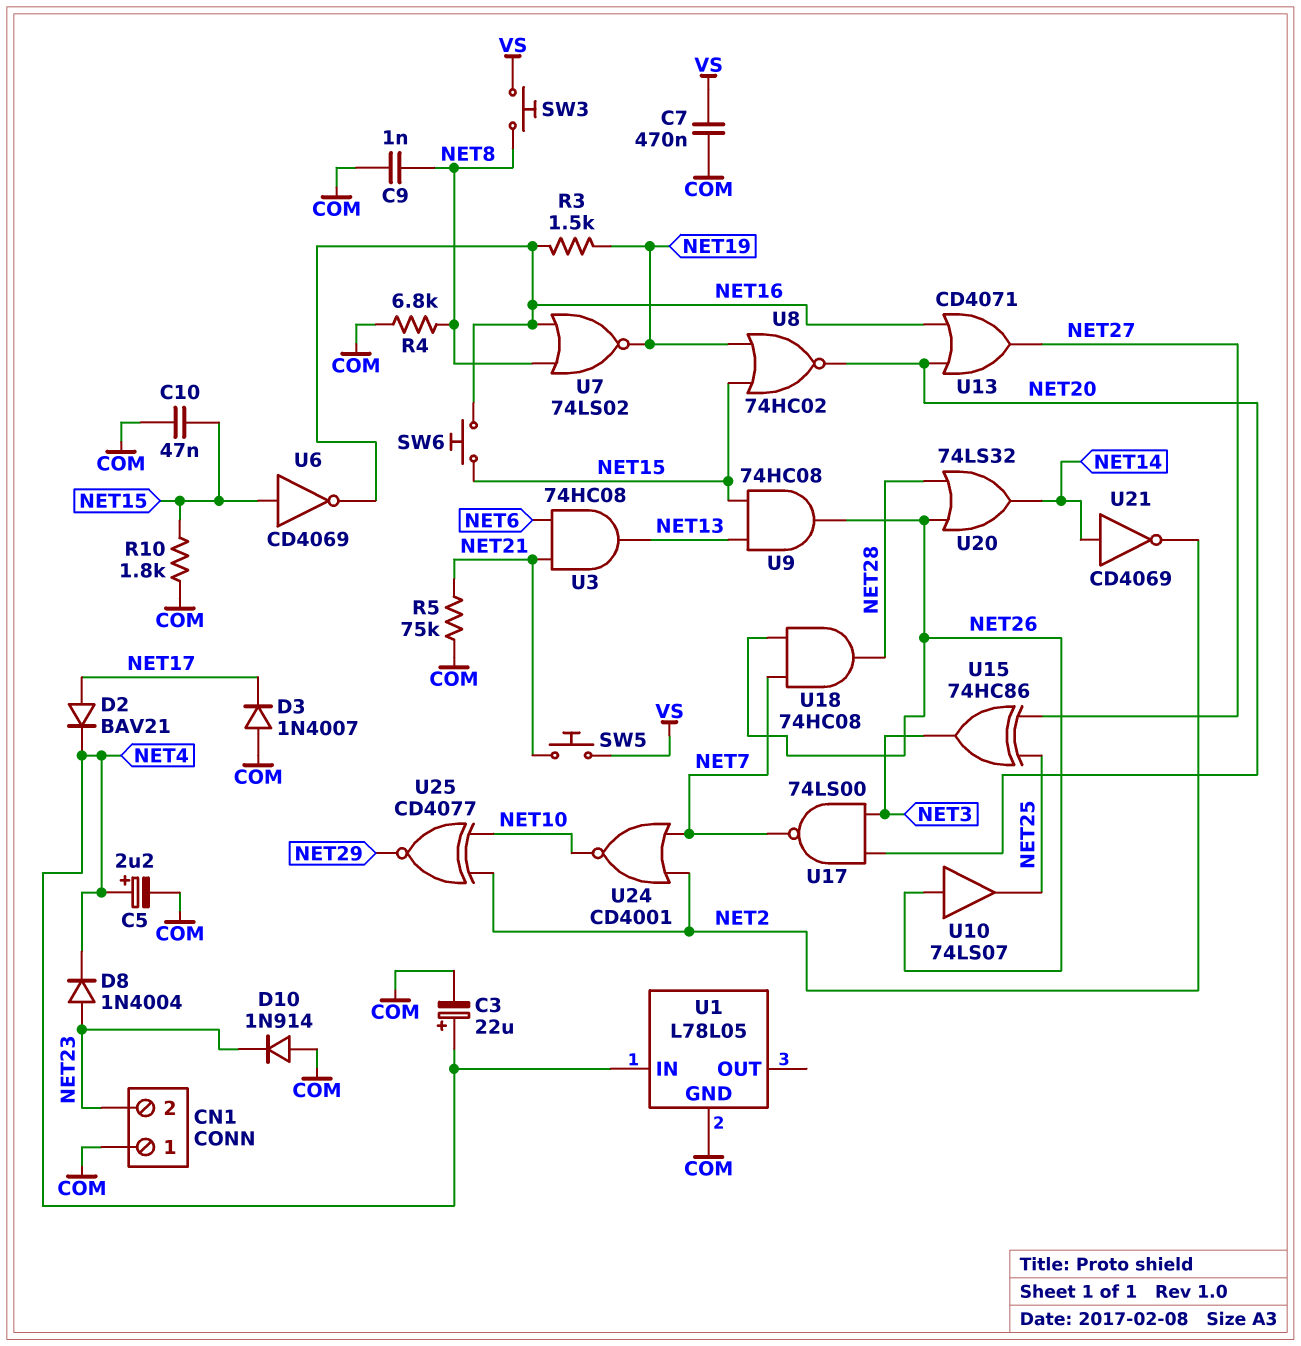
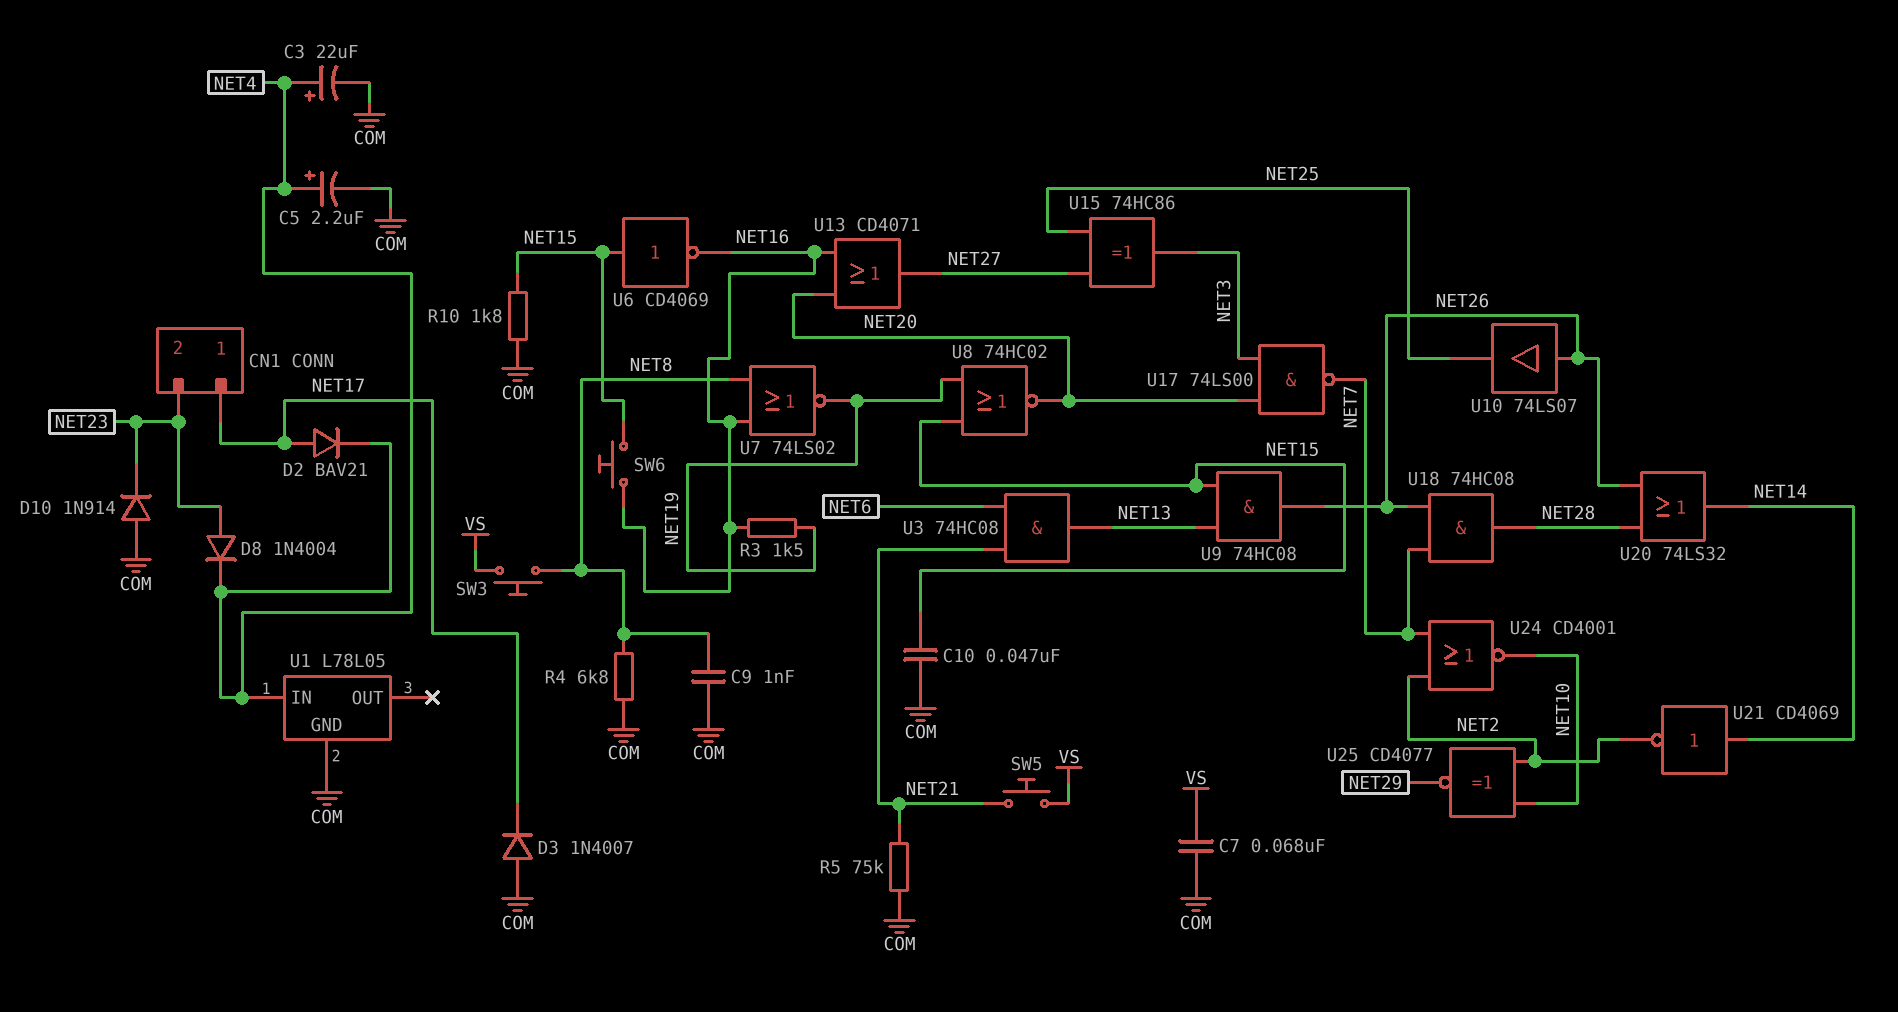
C7: 470nF (COM, VS) -> 68nF (COM, VS)
CN1 pin 1: COM -> NET17

